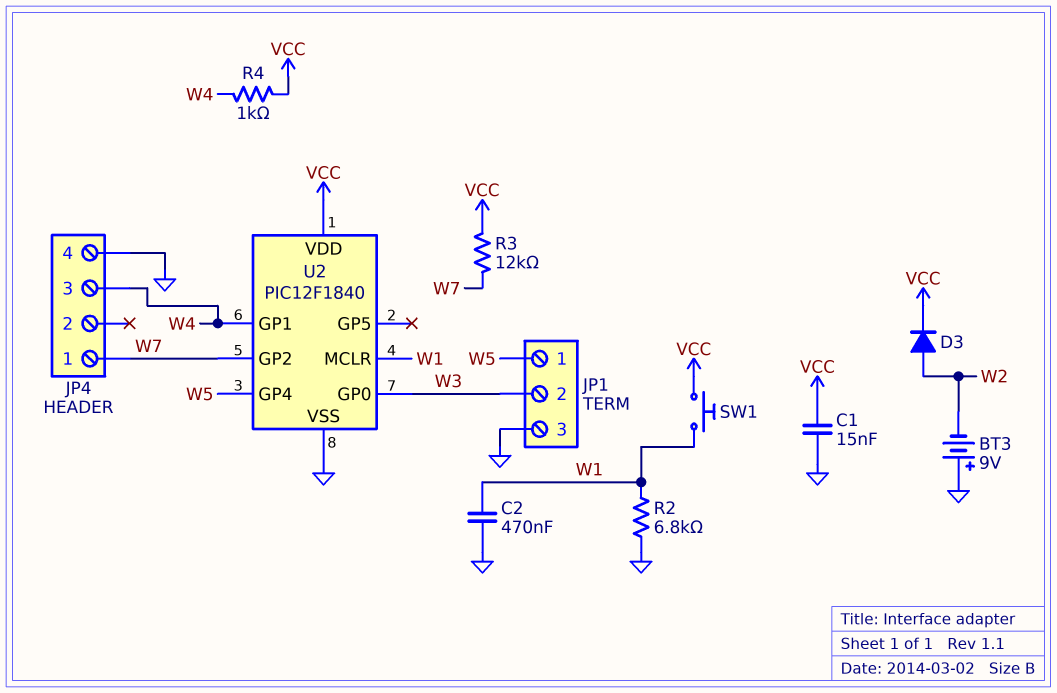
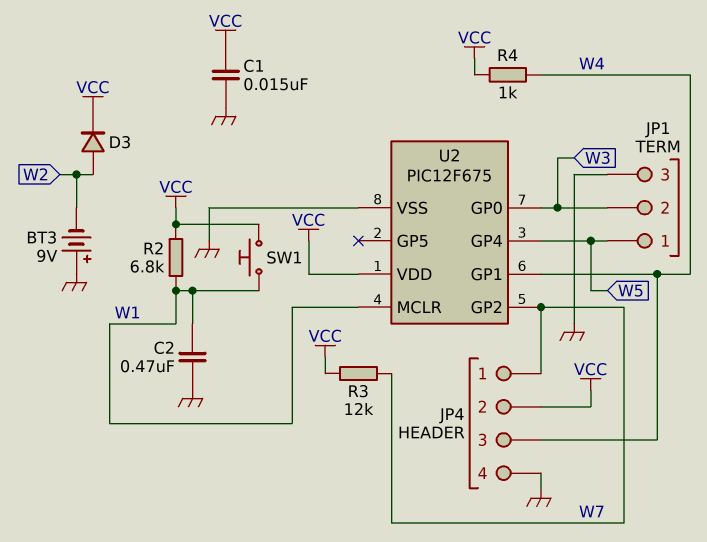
JP4 pin 2: none -> VCC
R2: 6.8k (GND, W1) -> 6.8k (VCC, W1)
U2: PIC12F1840 -> PIC12F675

